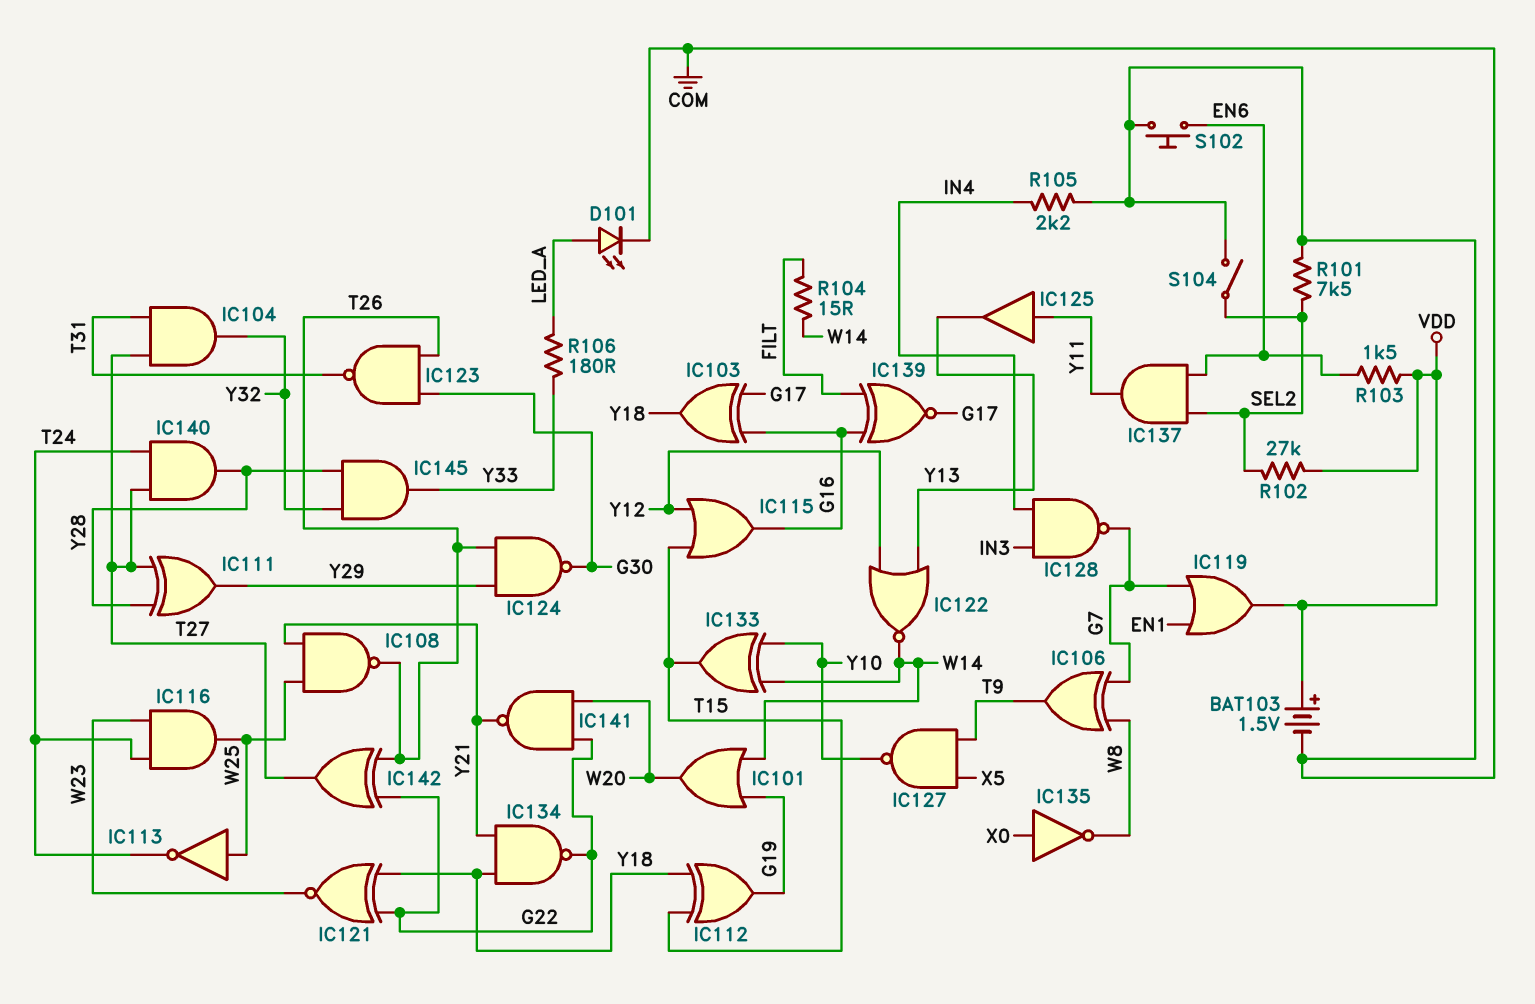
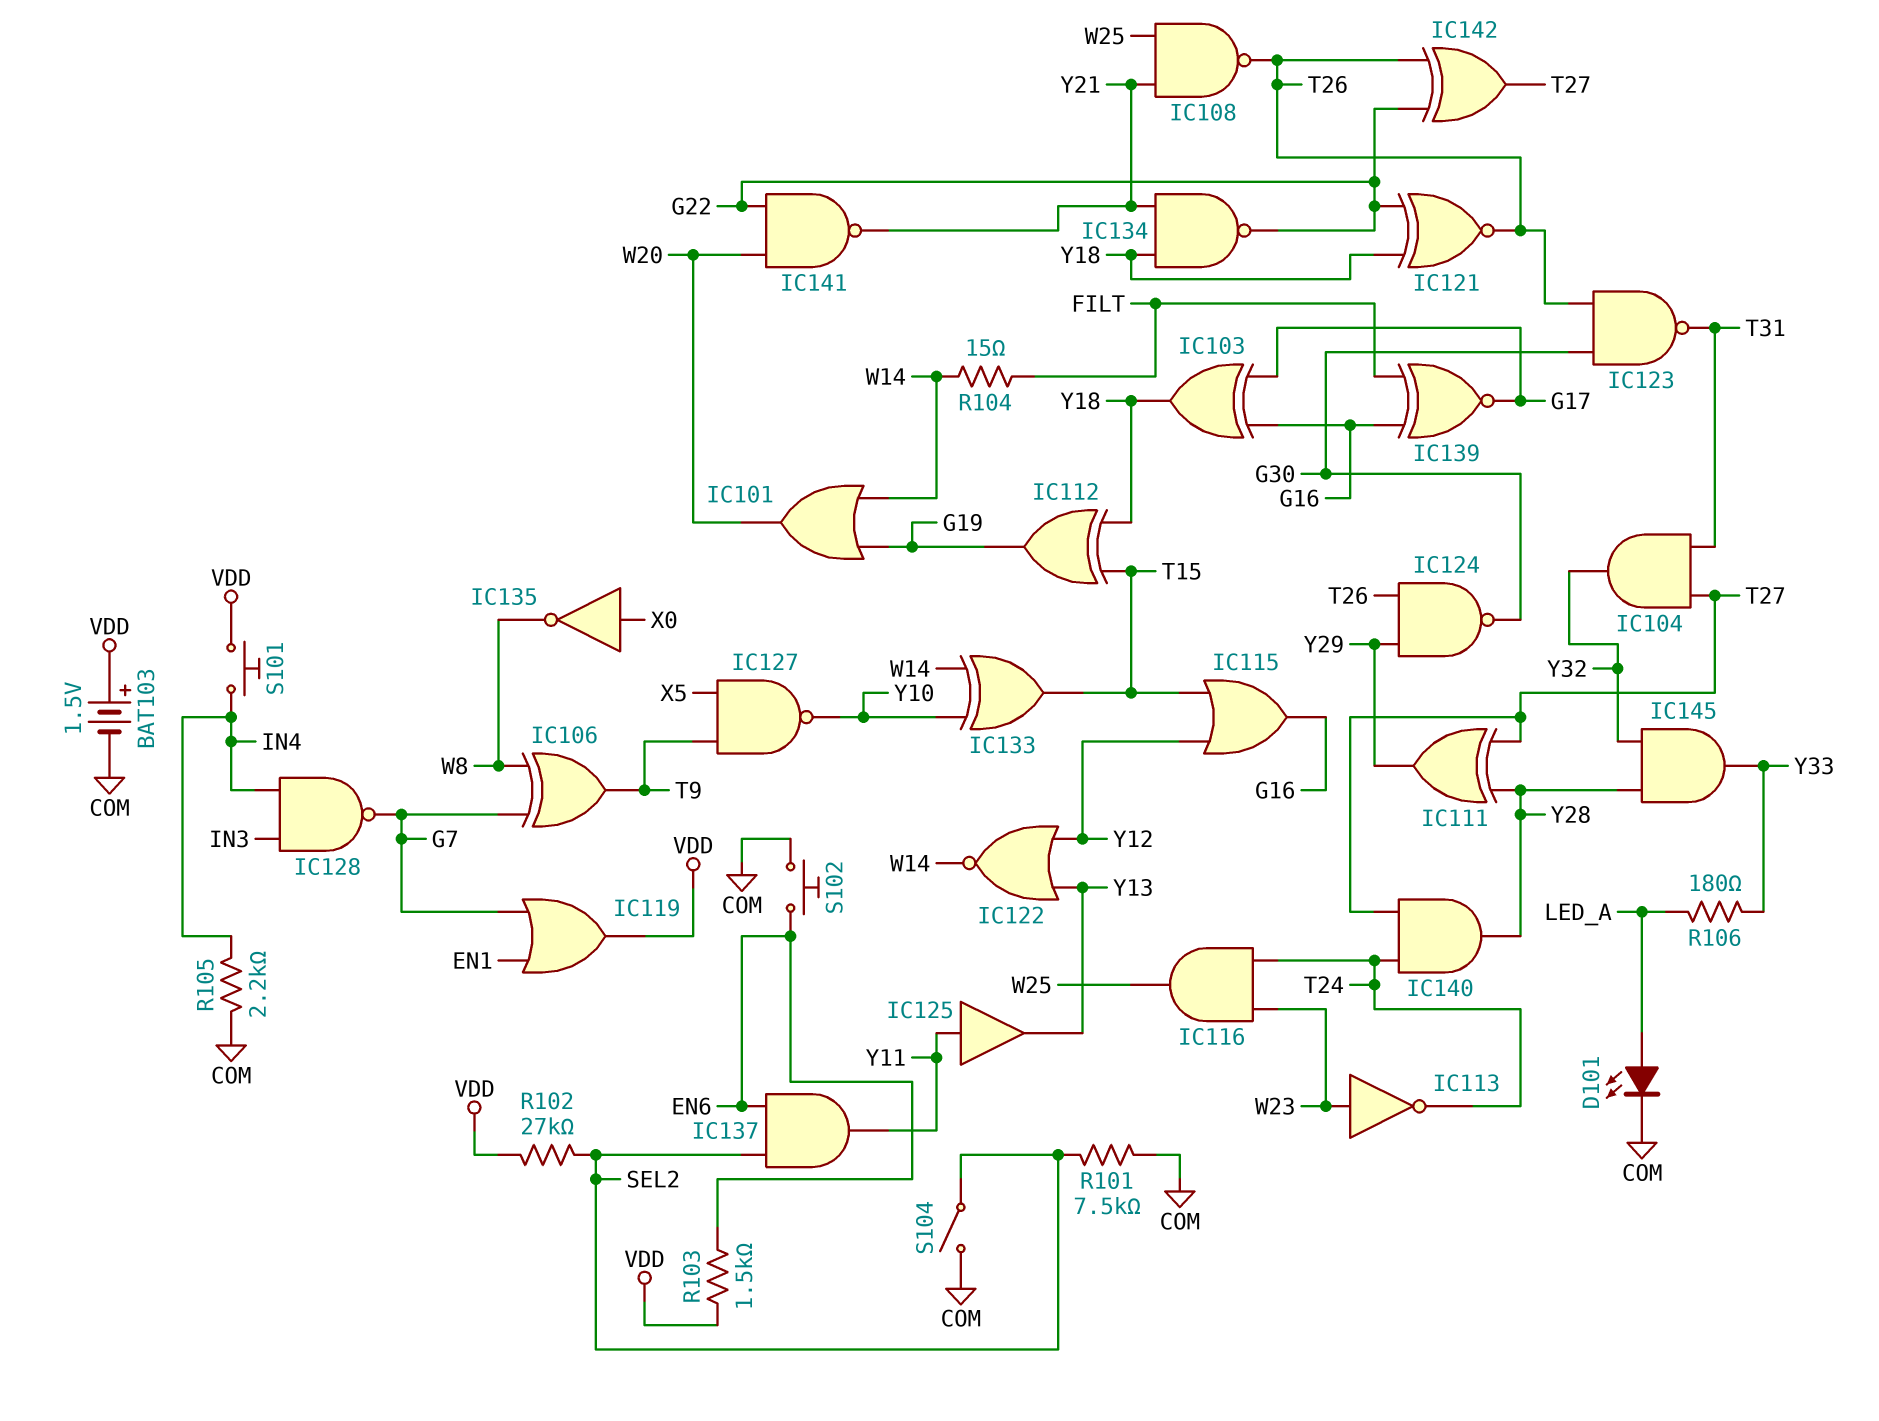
IC113: NOT (in W25, out T24) -> NOT (in W23, out T24)
IC121: XNOR (in G22, in Y18, out W23) -> XNOR (in G22, in Y18, out T26)
S101: none -> button (IN4, VDD)

